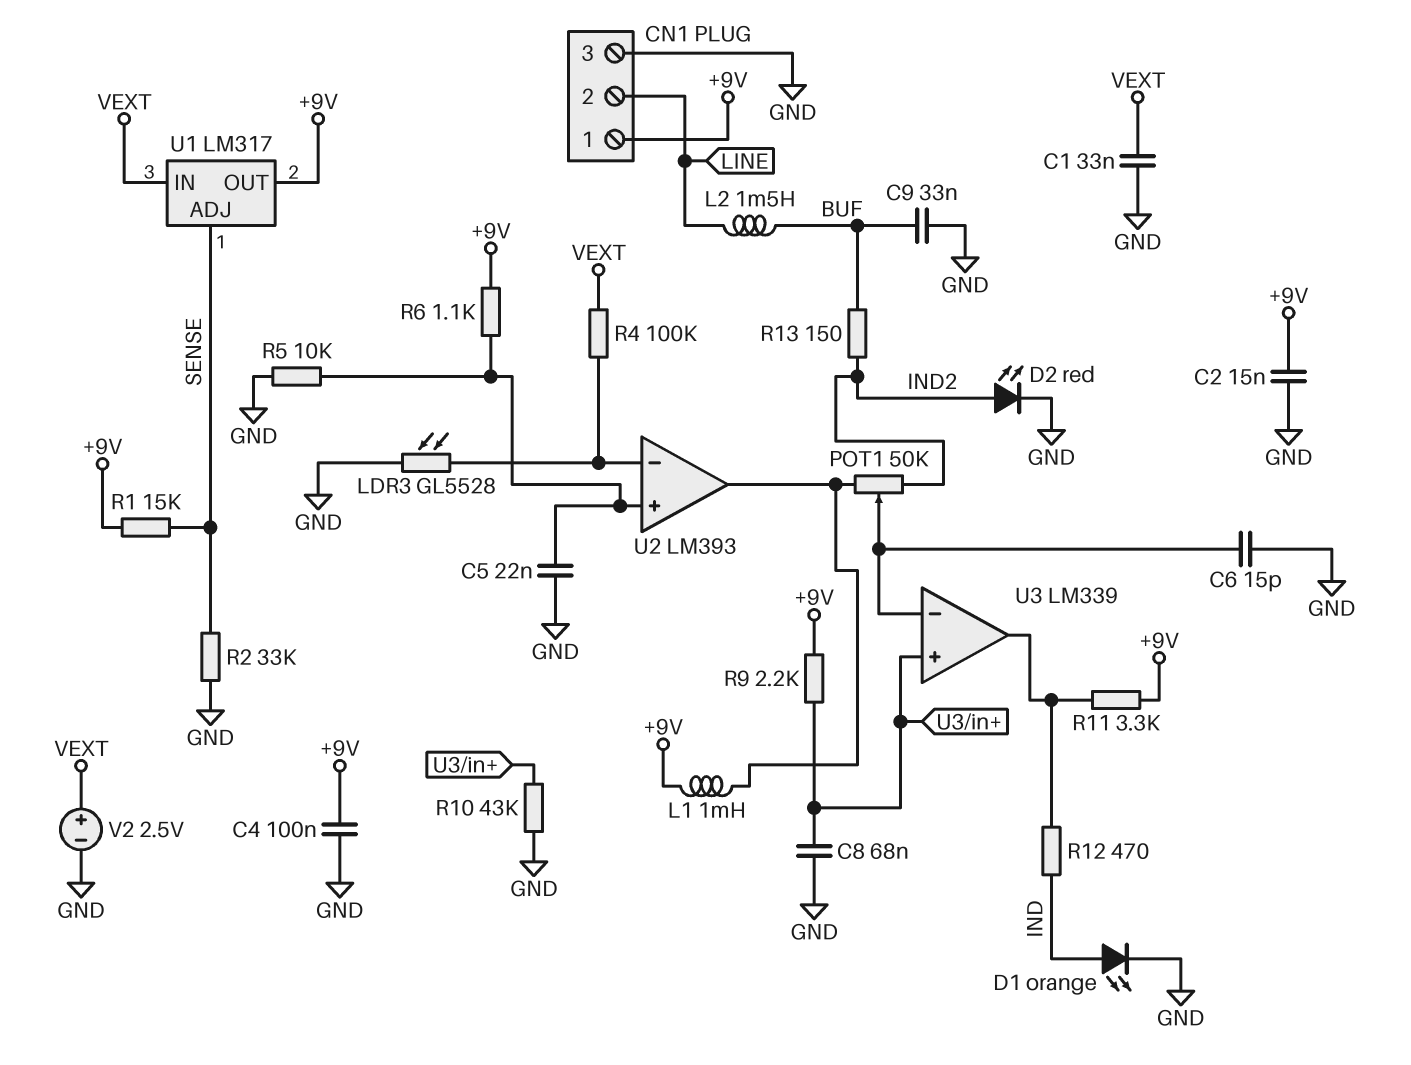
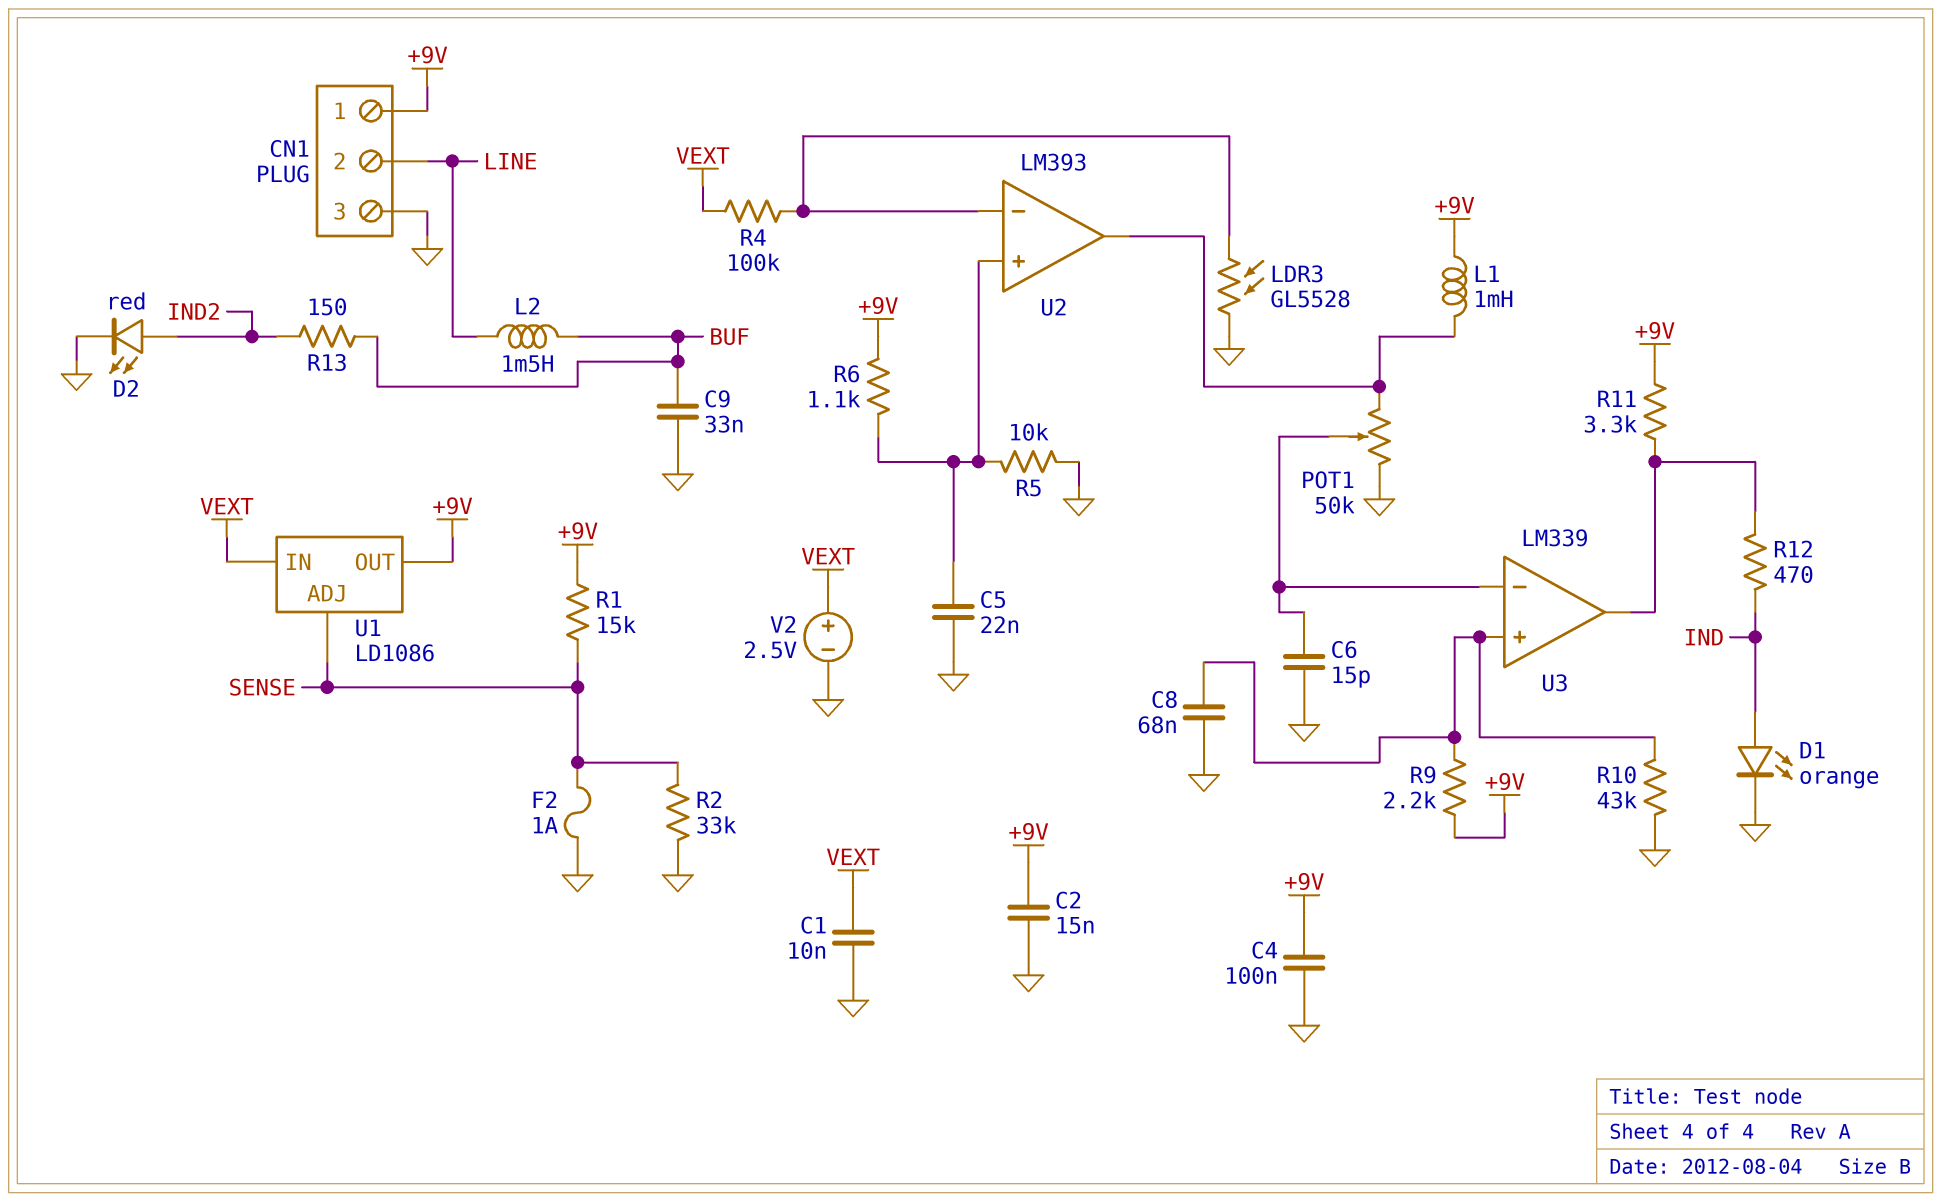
C1: 33nF (GND, VEXT) -> 10nF (GND, VEXT)
F2: none -> 1A (GND, SENSE)
POT1: 50k (IND2, U2/out, wiper U3/in-) -> 50k (GND, U2/out, wiper U3/in-)
U1: LM317 -> LD1086

